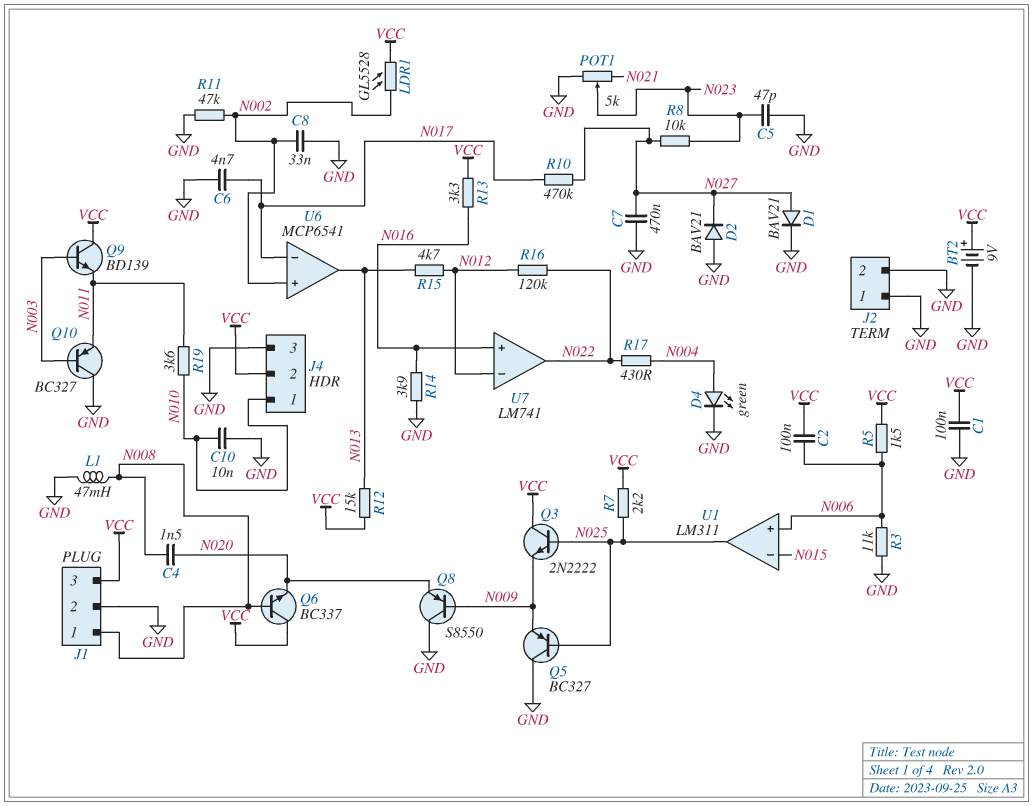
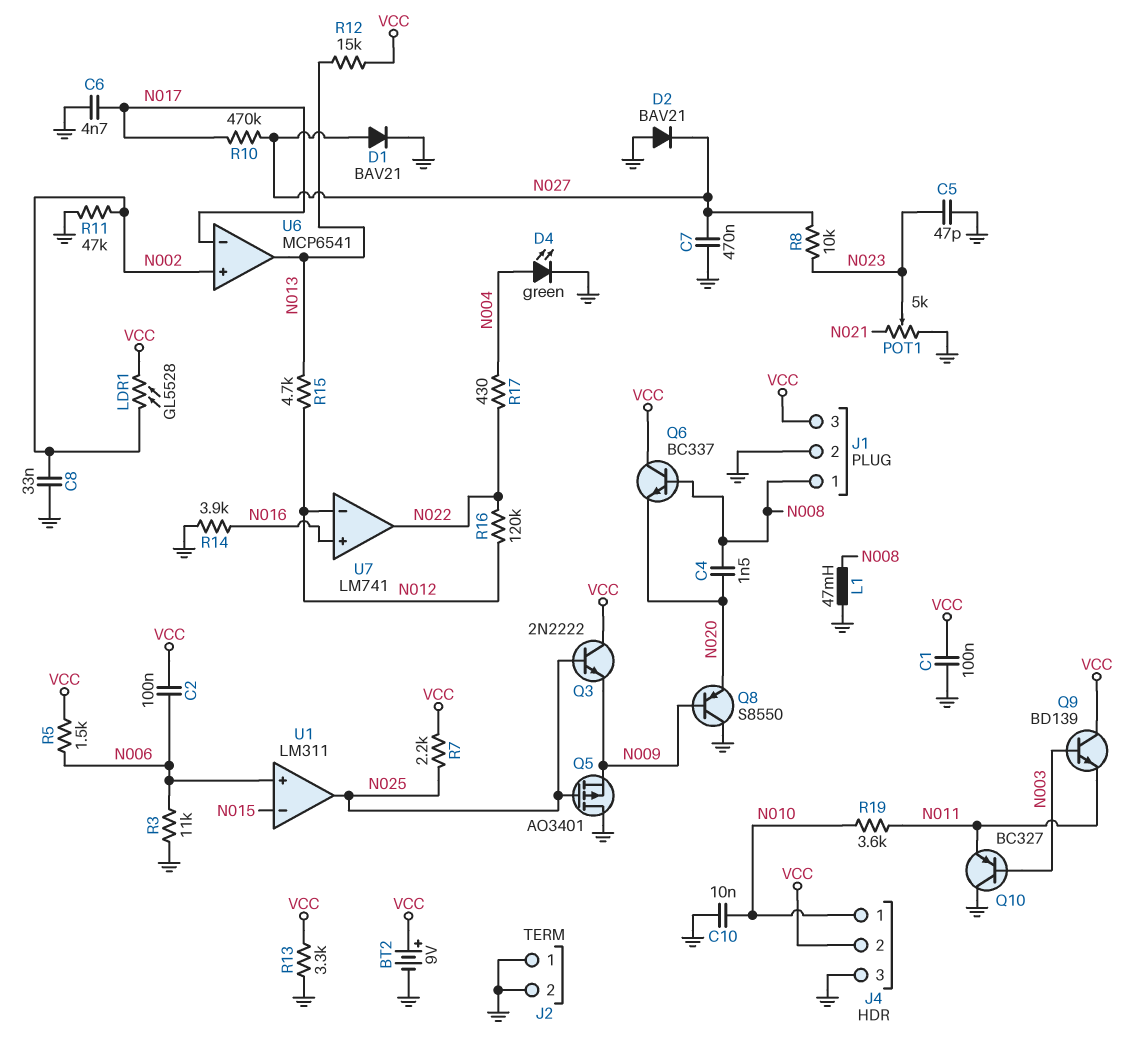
Q5: PNP BC327 (B N025, C GND, E N009) -> PMOS AO3401 (G N025, D GND, S N009)
R13: 3.3k (N016, VCC) -> 3.3k (GND, VCC)

